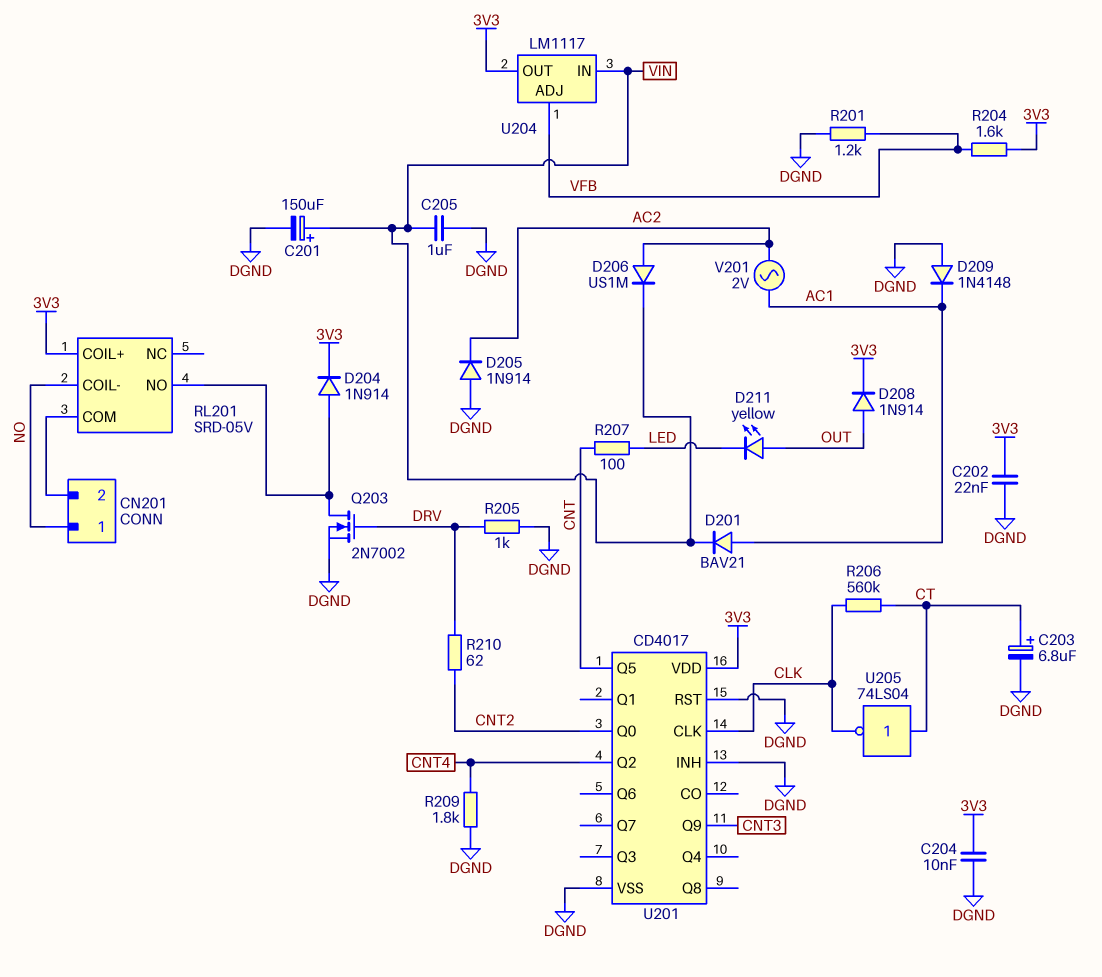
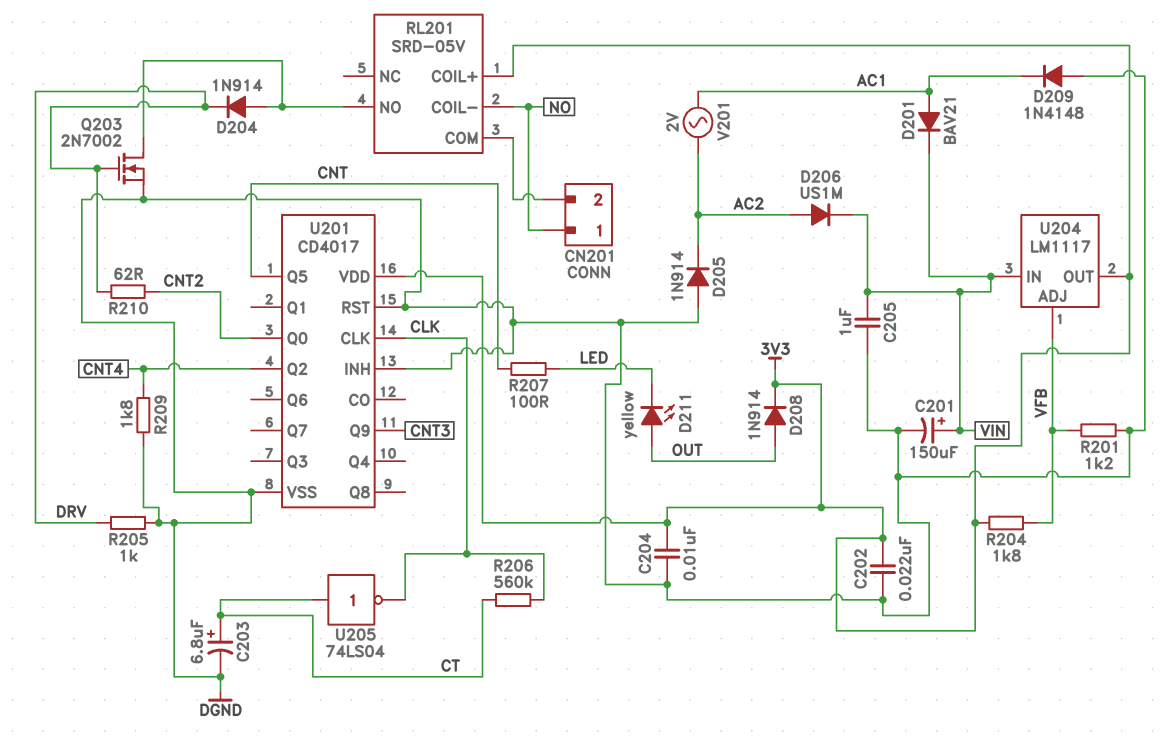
D204: diode 1N914 (A RL201/NO, K 3V3) -> diode 1N914 (A RL201/NO, K DRV)
R204: 1.6k (3V3, VFB) -> 1.8k (3V3, VFB)

